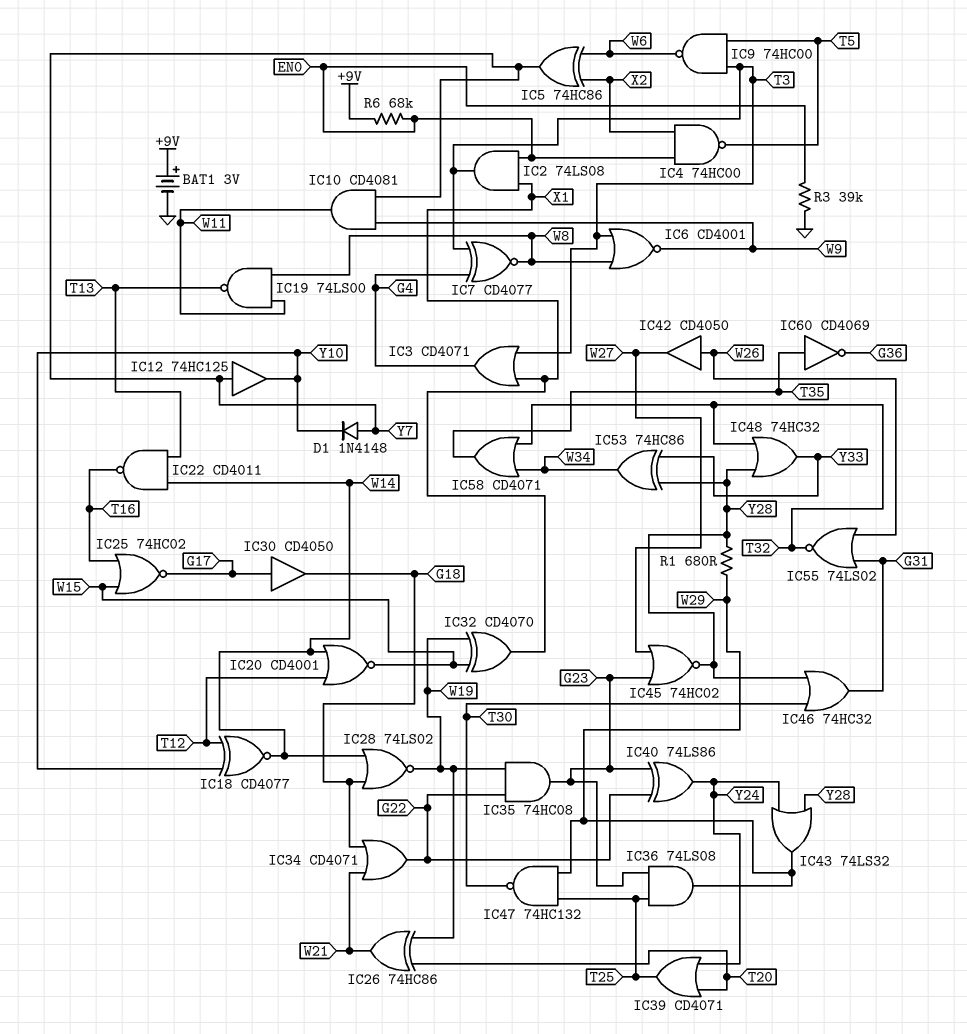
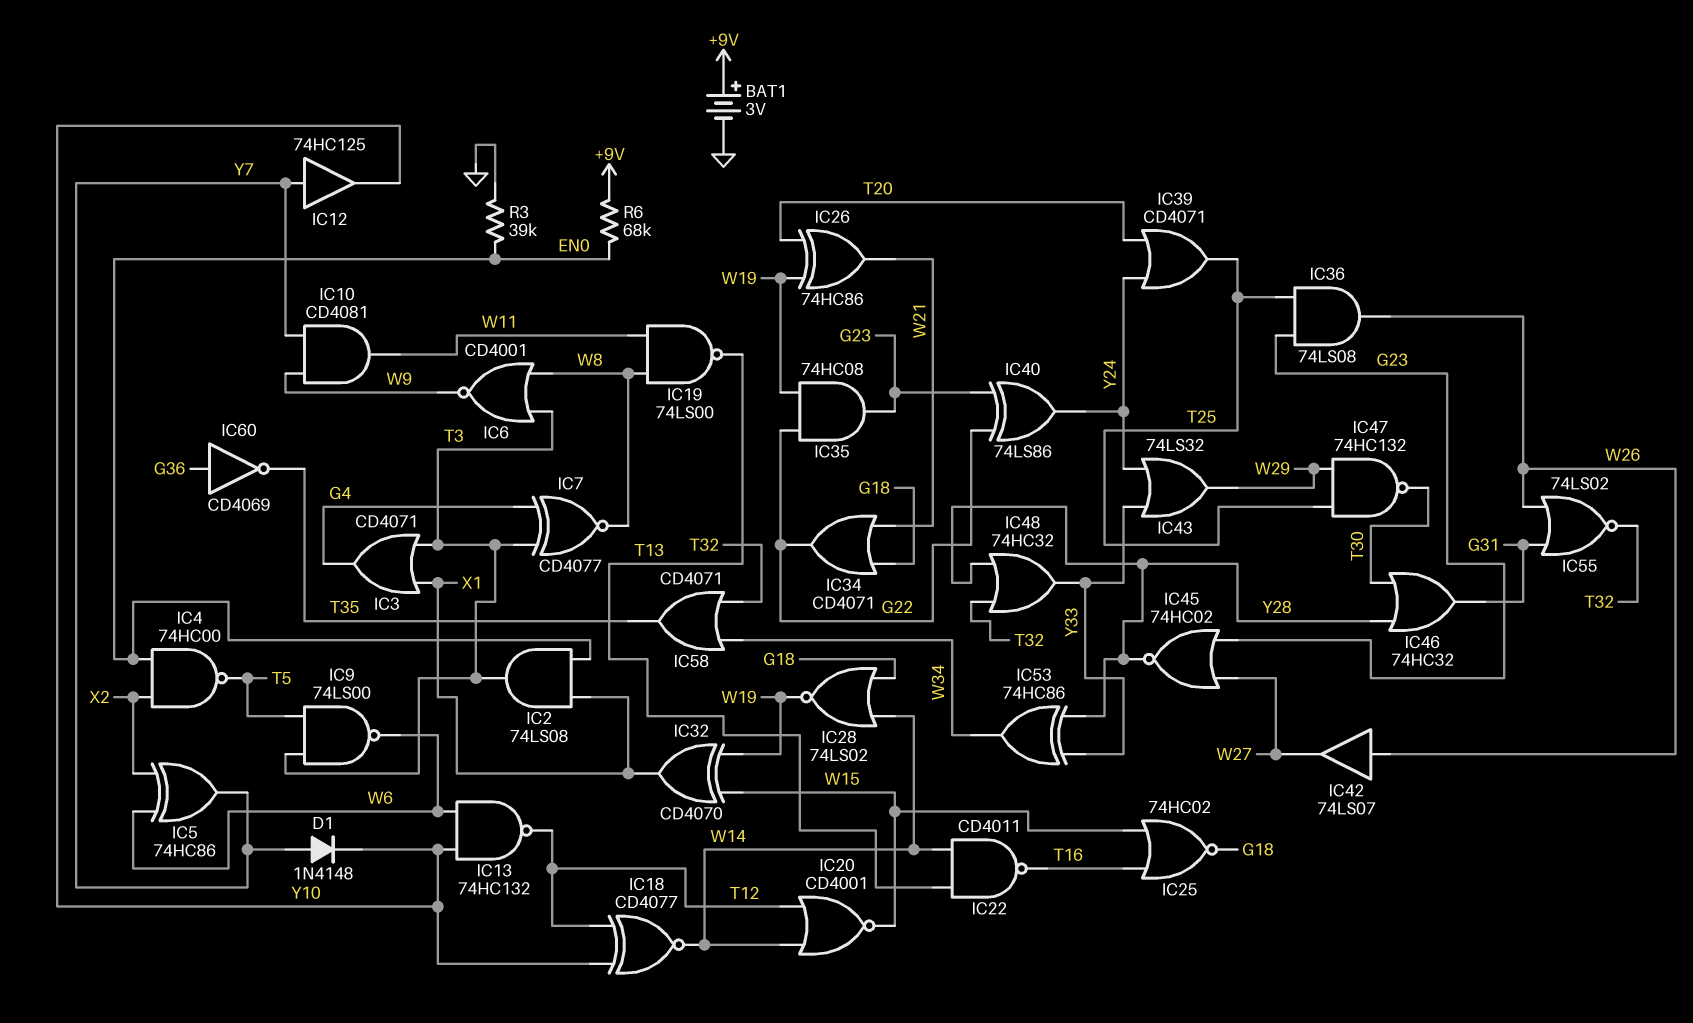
IC9: NAND 74HC00 (in T3, in T5, out W6) -> NAND 74LS00 (in T3, in T5, out W6)
IC13: none -> NAND 74HC132 (in W6, in Y10, out T12)
IC25: NOR 74HC02 (in T16, in W15, out G17) -> NOR 74HC02 (in T16, in W15, out G18)
IC30: buffer CD4050 (in G17, out G18) -> none
IC36: AND 74LS08 (in G23, in T25, out W29) -> AND 74LS08 (in G23, in T25, out W26)
IC42: buffer CD4050 (in W26, out W27) -> buffer 74LS07 (in W26, out W27)
IC43: OR 74LS32 (in Y24, in Y28, out W29) -> OR 74LS32 (in Y24, in Y33, out W29)
IC60: NOT CD4069 (in T35, out G36) -> NOT CD4069 (in G36, out T35)
R1: 680 (W29, Y28) -> none

